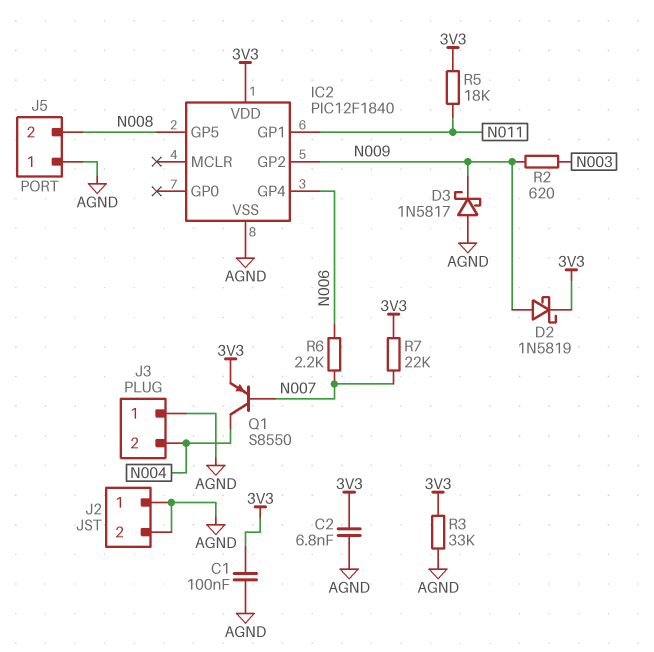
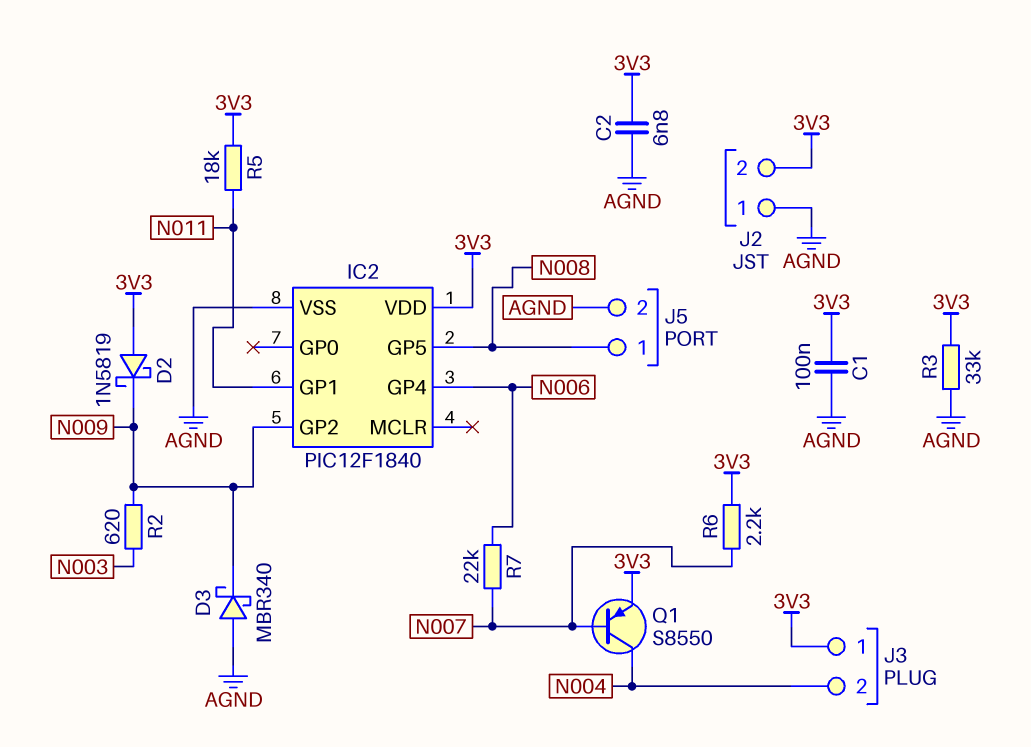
D2: schottky 1N5819 (A N009, K 3V3) -> schottky 1N5819 (A 3V3, K N009)
D3: schottky 1N5817 (A AGND, K N009) -> schottky MBR340 (A AGND, K N009)
J2 pin 2: AGND -> 3V3
J3 pin 1: AGND -> 3V3
J5 pin 1: AGND -> N008
J5 pin 2: N008 -> AGND
R6: 2.2k (N006, N007) -> 2.2k (3V3, N007)
R7: 22k (3V3, N007) -> 22k (N006, N007)

